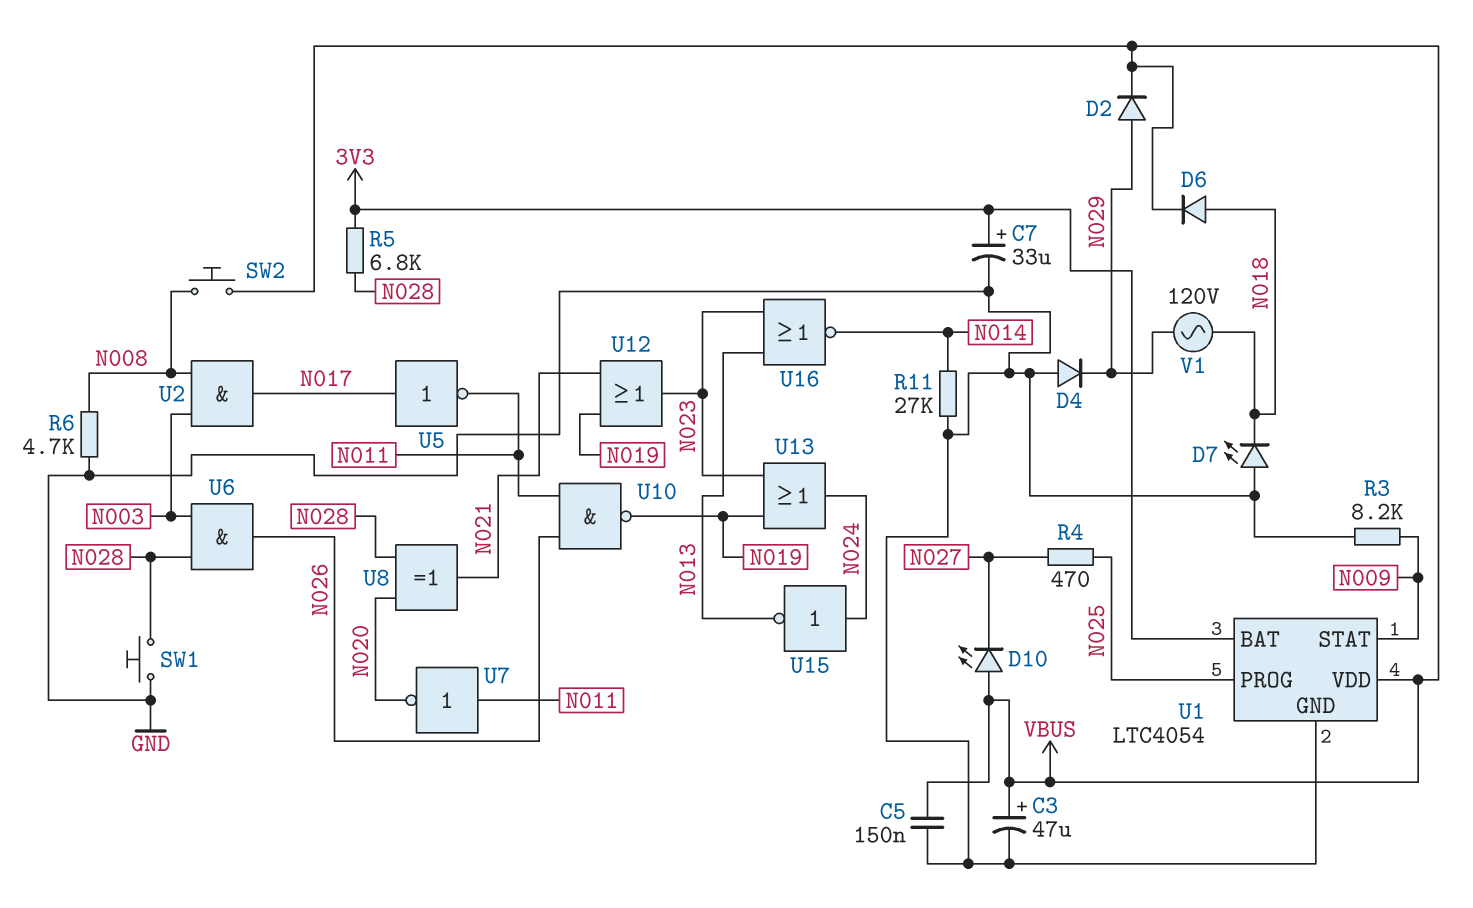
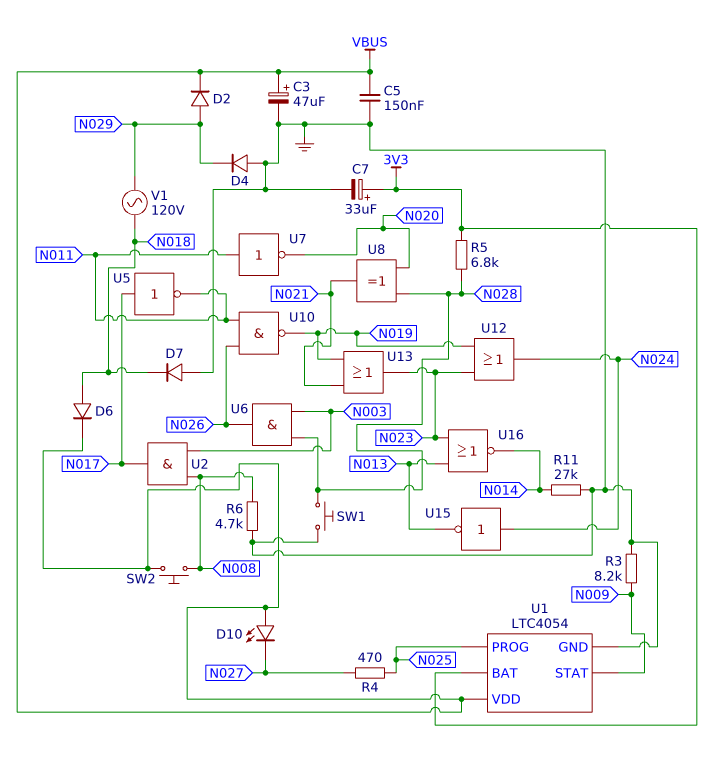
D7: LED (A GND, K N018) -> diode (A GND, K N018)
U12: OR (in N019, in N021, out N023) -> OR (in N019, in N023, out N024)
U13: OR (in N019, in N023, out N024) -> OR (in N019, in N021, out N023)

